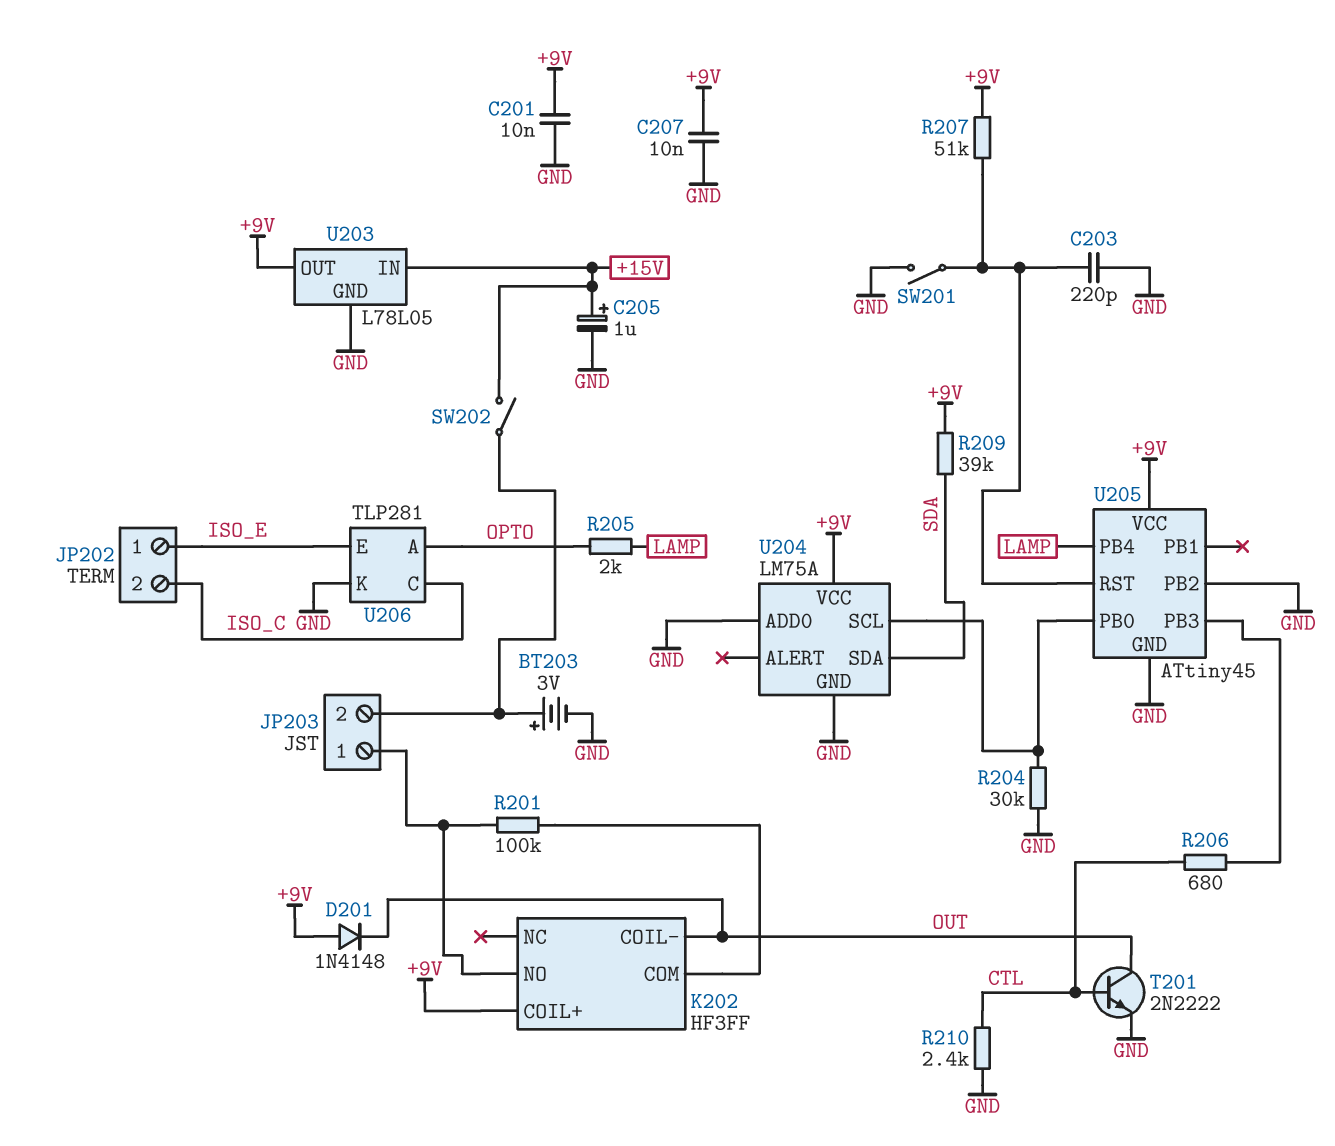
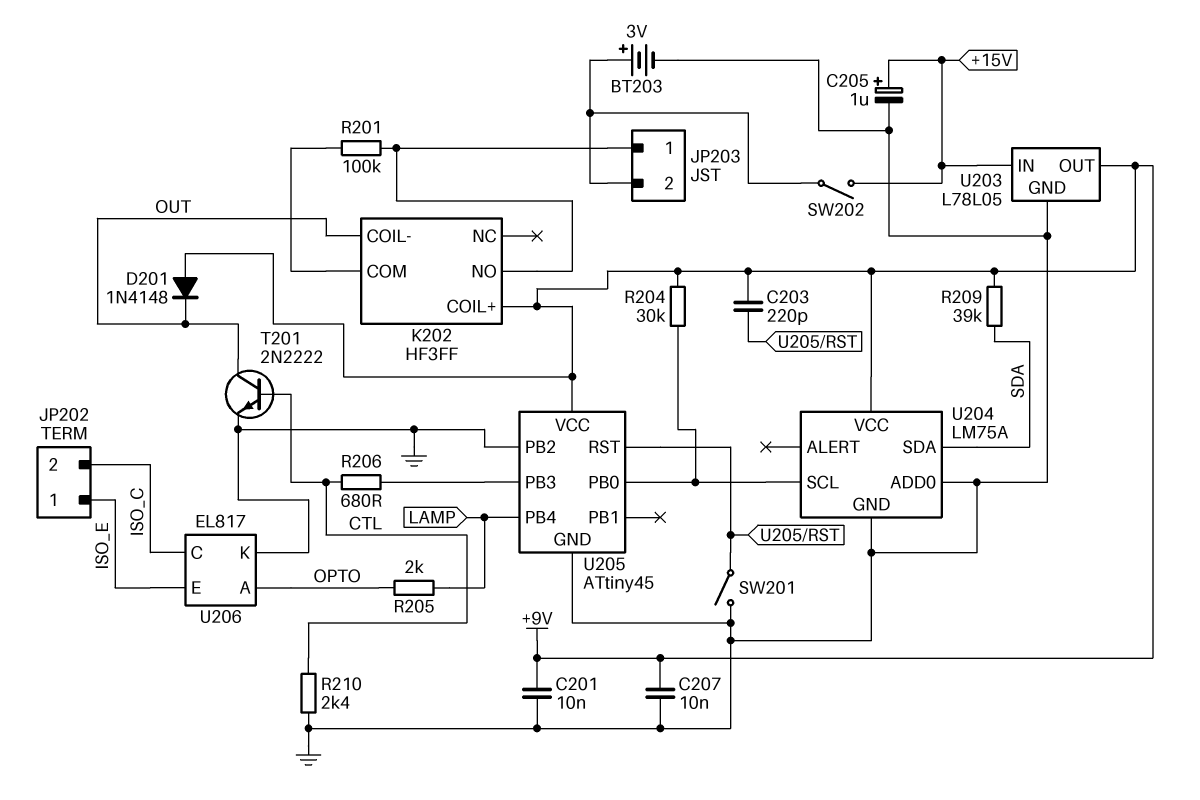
C203: 220pF (GND, U205/RST) -> 220pF (+9V, U205/RST)
R204: 30k (GND, U204/SCL) -> 30k (+9V, U204/SCL)
R207: 51k (+9V, U205/RST) -> none
U206: TLP281 -> EL817

